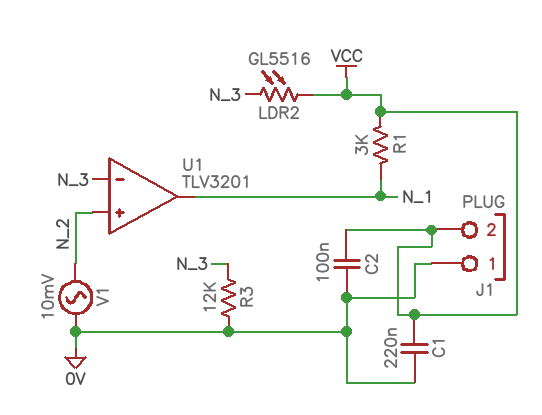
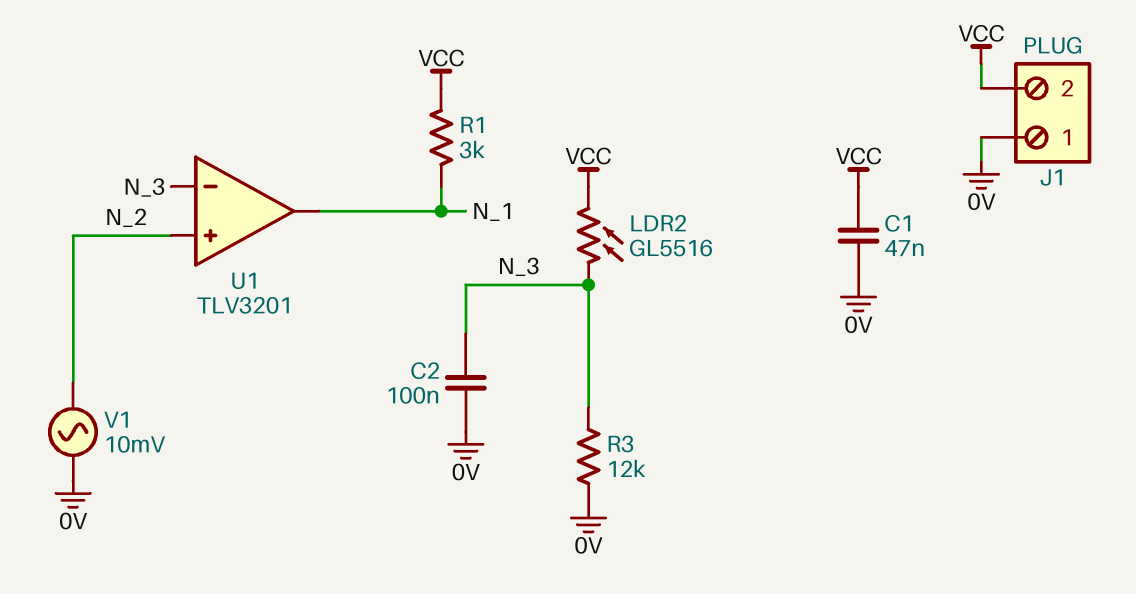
C1: 220nF (0V, VCC) -> 47nF (0V, VCC)
C2: 100nF (0V, VCC) -> 100nF (0V, N_3)

